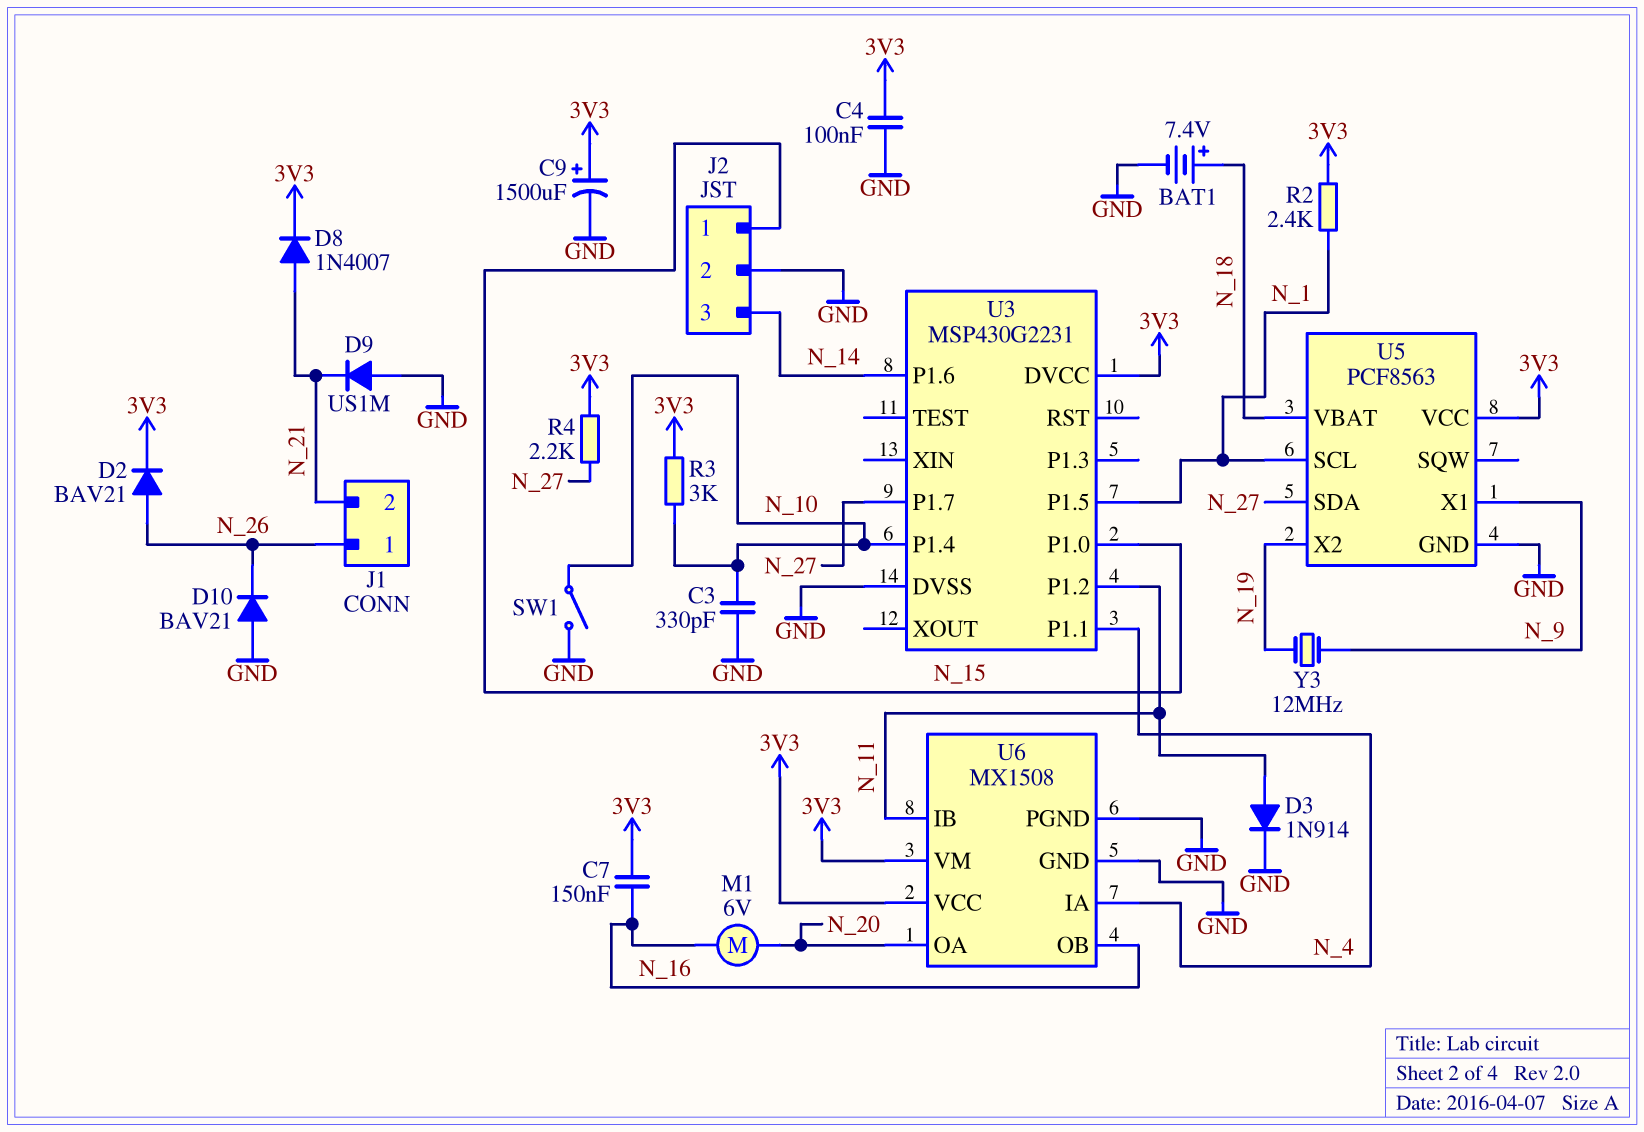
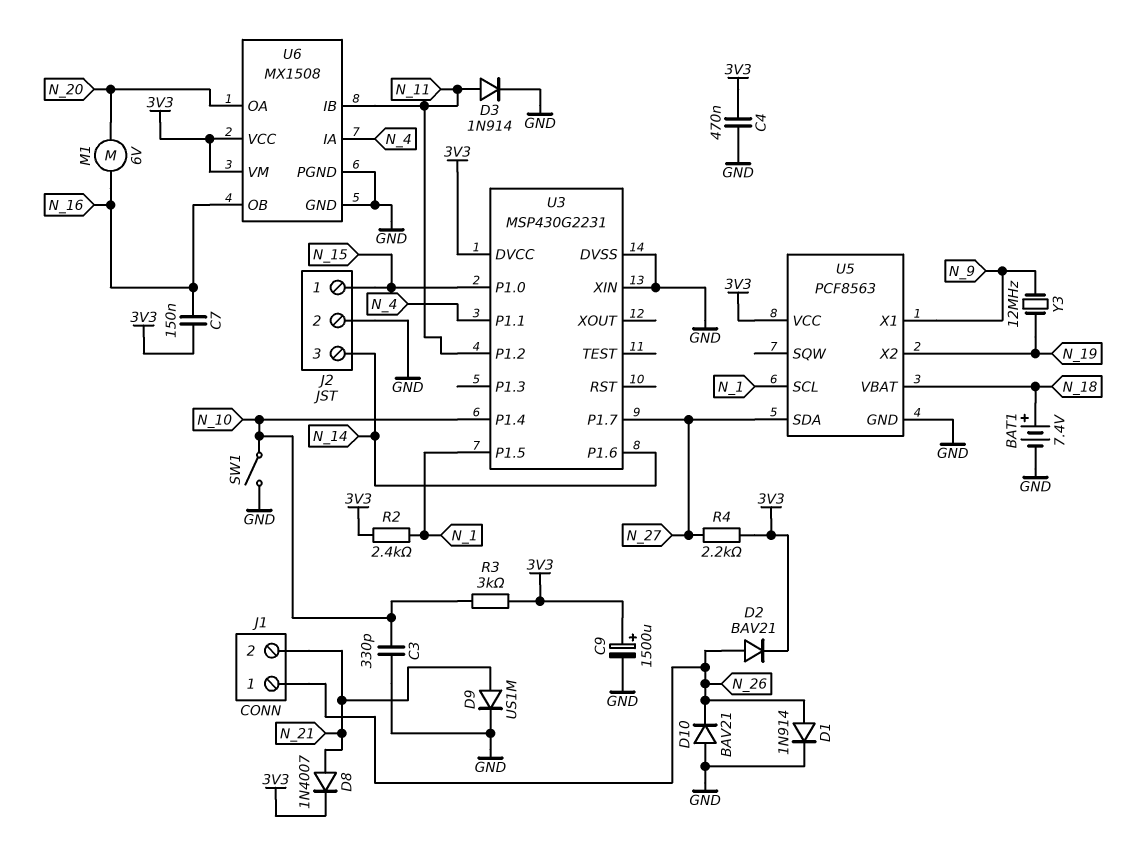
C4: 100nF (3V3, GND) -> 470nF (3V3, GND)
D1: none -> diode 1N914 (A N_26, K GND)
D9: diode US1M (A GND, K N_21) -> diode US1M (A N_21, K GND)
U3 pin XIN: none -> GND

